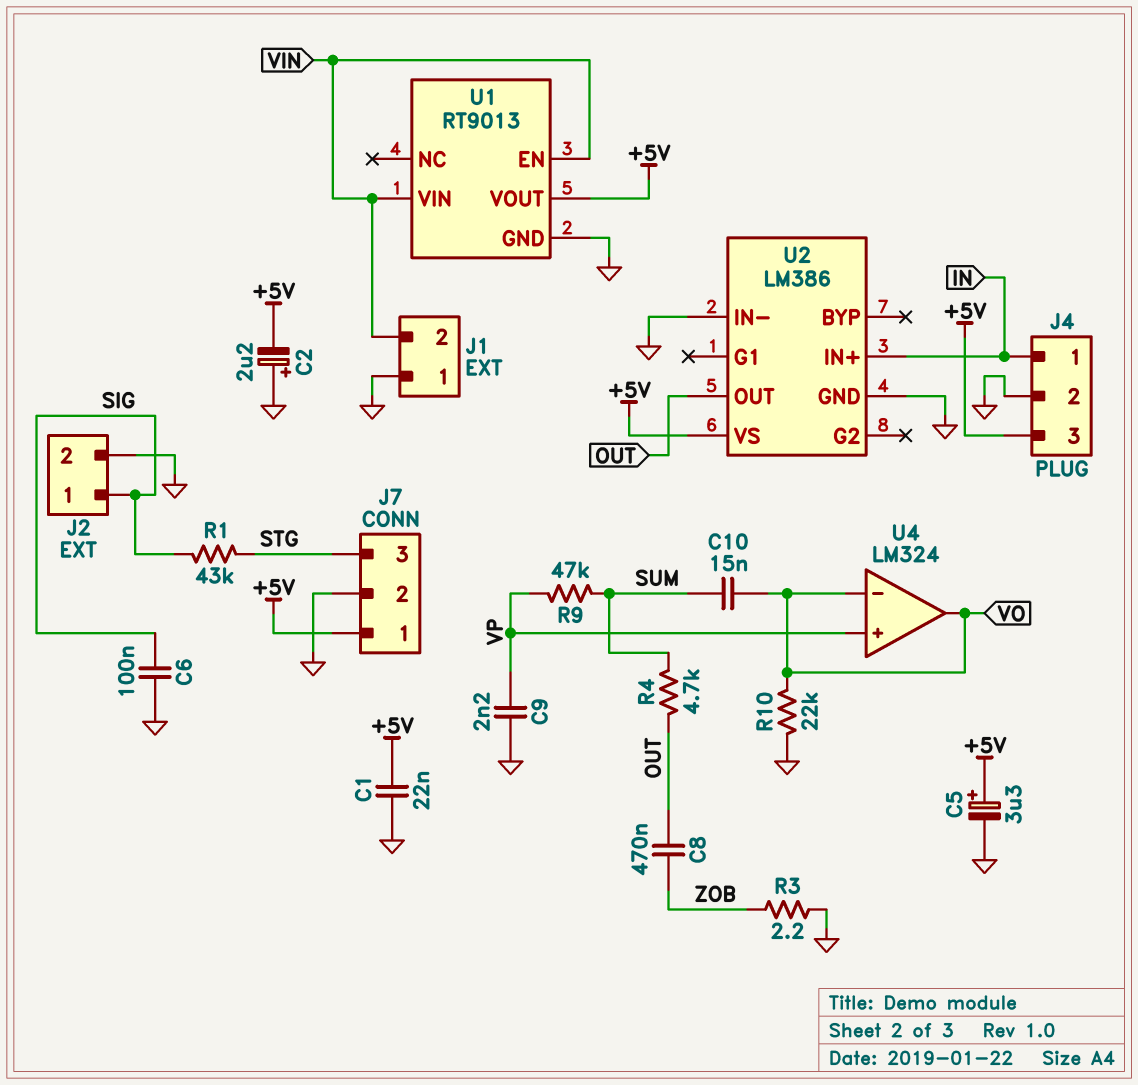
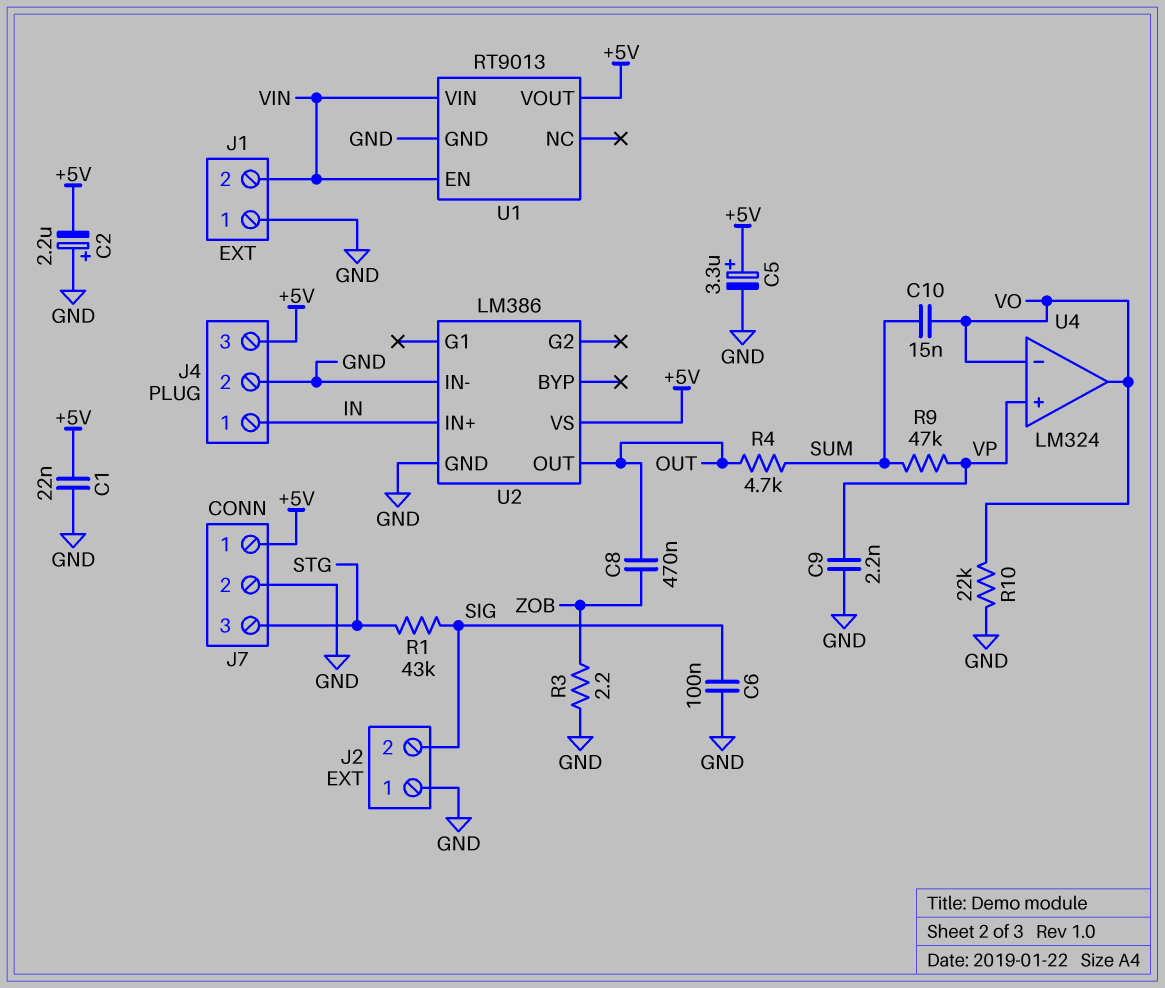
J2 pin 1: SIG -> GND
J2 pin 2: GND -> SIG

